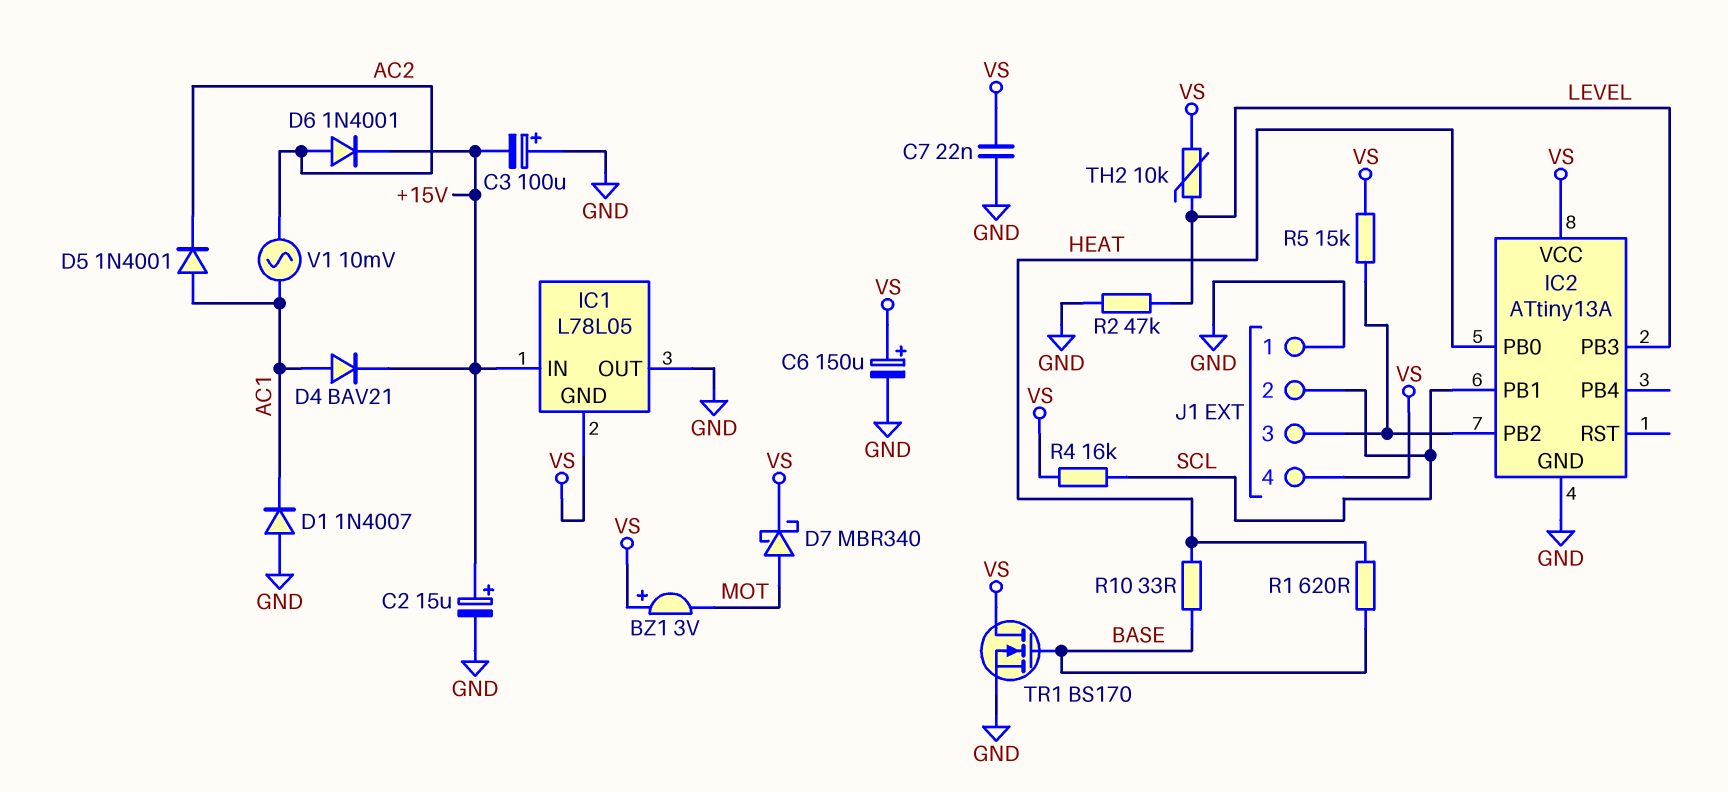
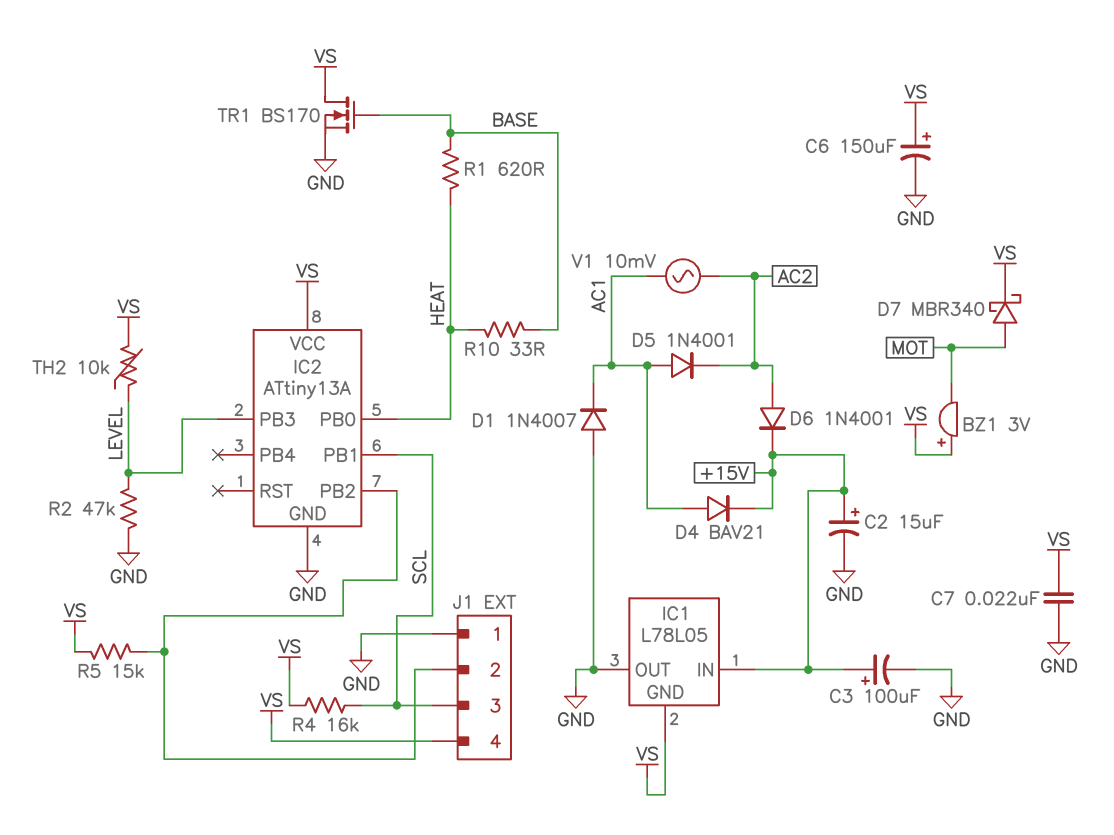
C3: 100uF (plus GND, minus +15V) -> 100uF (plus +15V, minus GND)
J1 pin 2: SCL -> IC2/PB2
J1 pin 3: IC2/PB2 -> SCL

